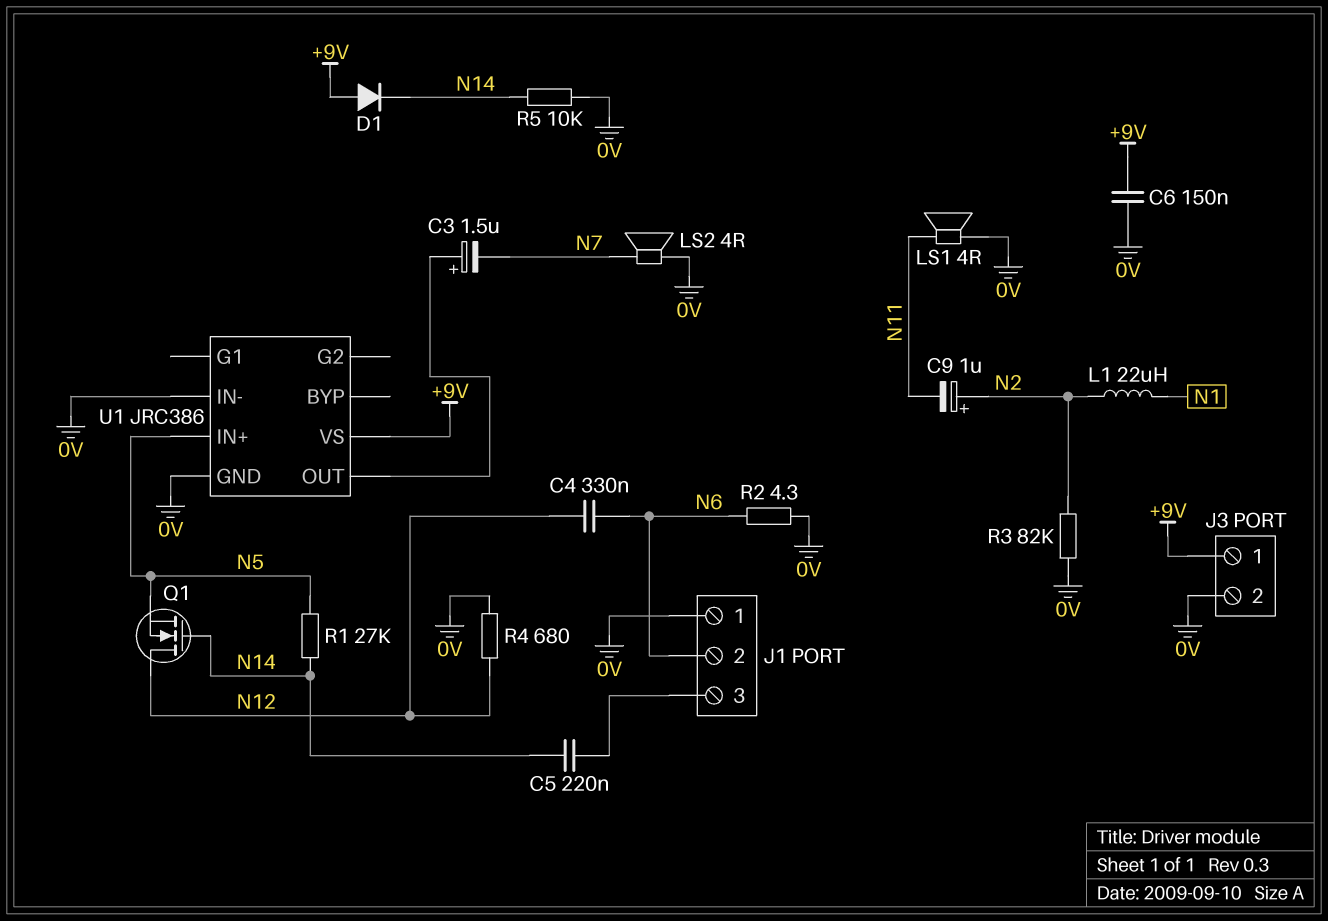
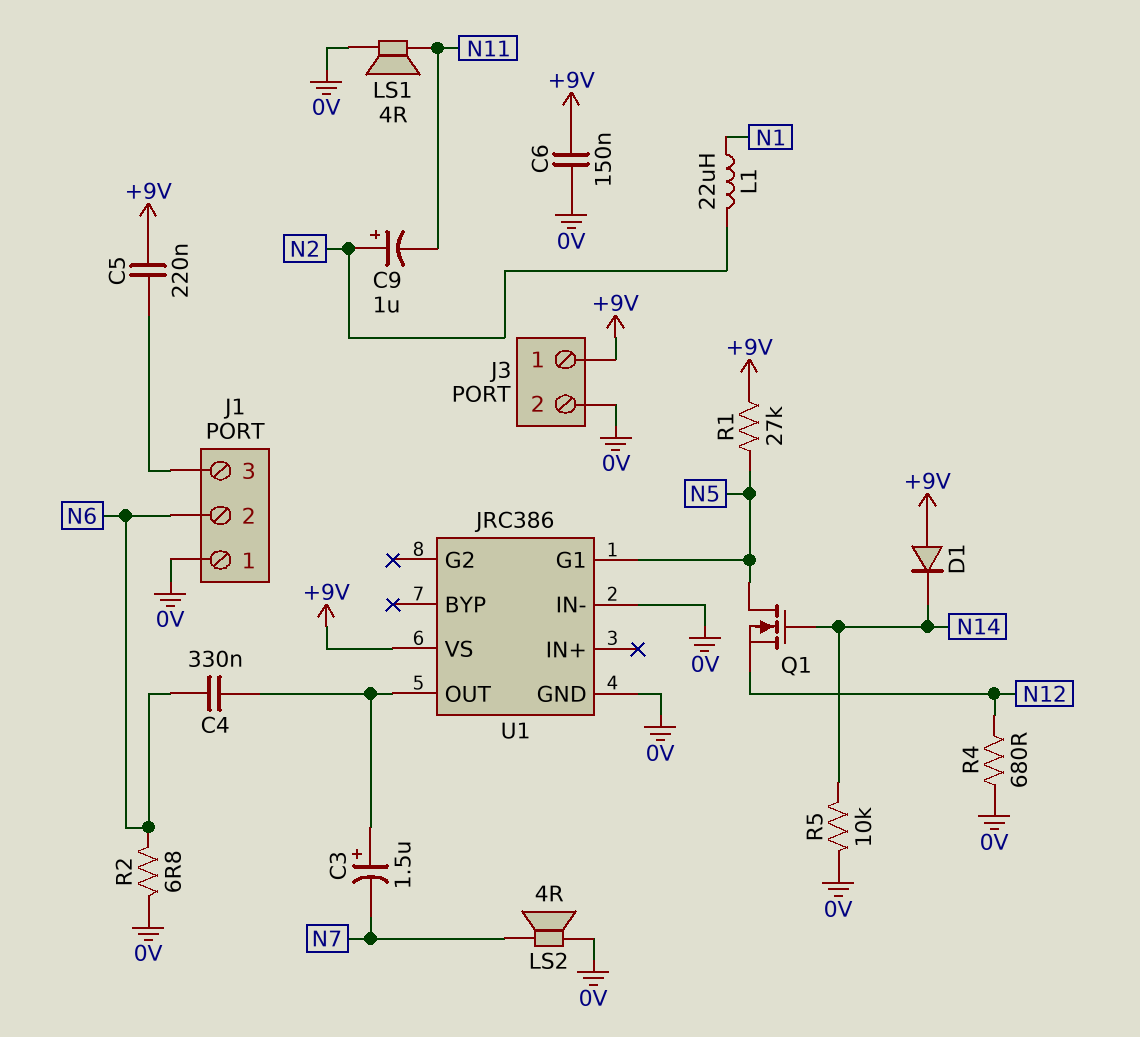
C4: 330nF (N6, N12) -> 330nF (N6, U1/OUT)
C5: 220nF (J1/3, N14) -> 220nF (+9V, J1/3)
Q1: NMOS (G N14, D N12, S N5) -> NMOS (G N14, D N5, S N12)
R1: 27k (N5, N14) -> 27k (+9V, N5)
R2: 4.3 (0V, N6) -> 6.8 (0V, N6)
R3: 82k (0V, N2) -> none
U1 pin G1: none -> N5
U1 pin IN+: N5 -> none

